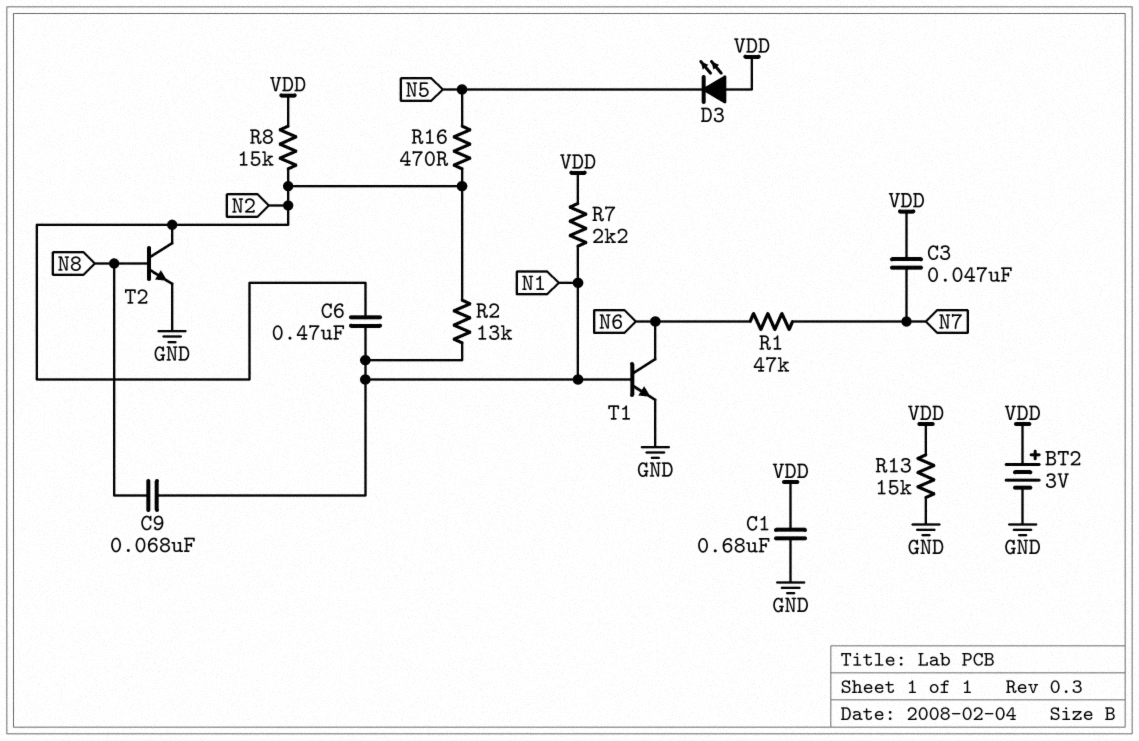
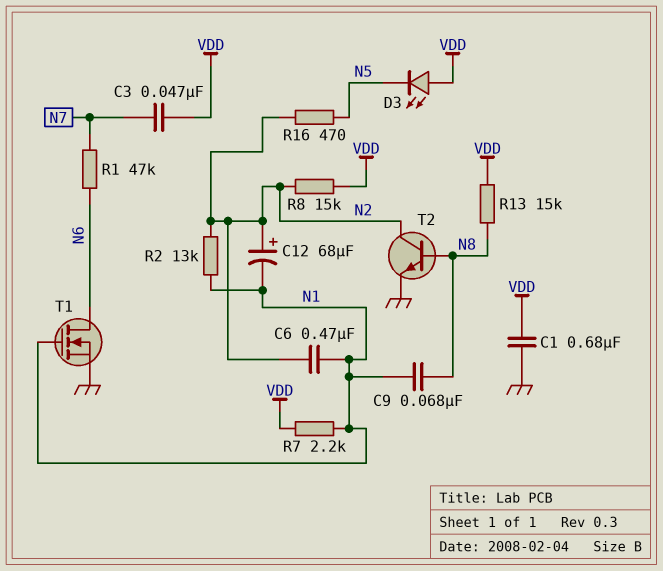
BT2: 3V (plus VDD, minus GND) -> none
C12: none -> 68uF (plus N2, minus N1)
R13: 15k (GND, VDD) -> 15k (N8, VDD)
T1: NPN (B N1, C N6, E GND) -> NMOS (G N1, D N6, S GND)

